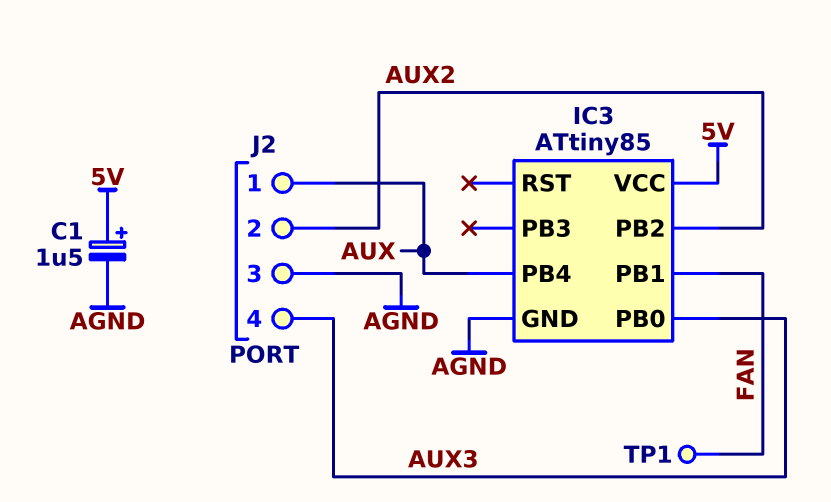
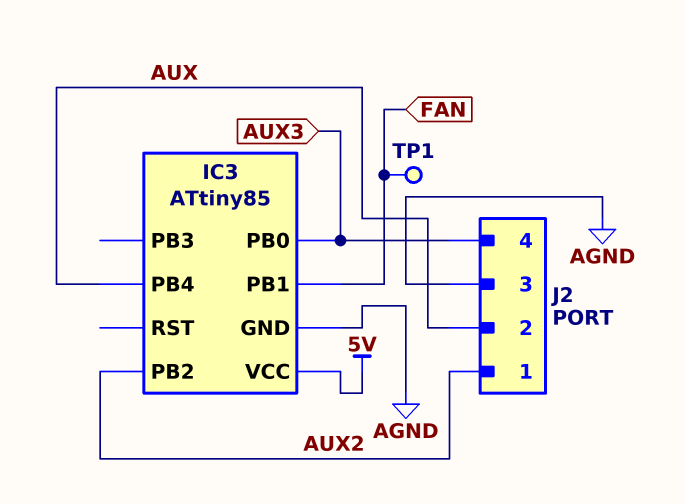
C1: 1.5uF (plus 5V, minus AGND) -> none
J2 pin 1: AUX -> AUX2
J2 pin 2: AUX2 -> AUX

